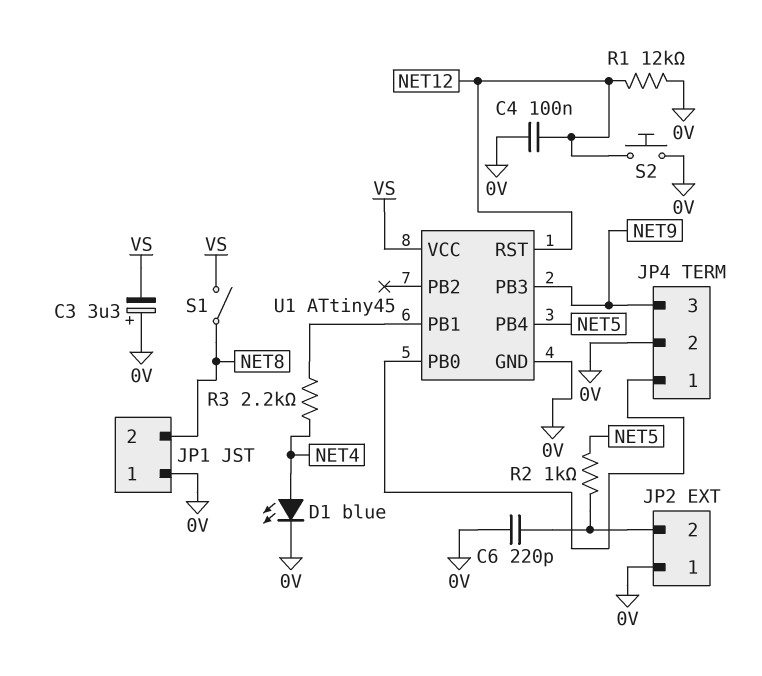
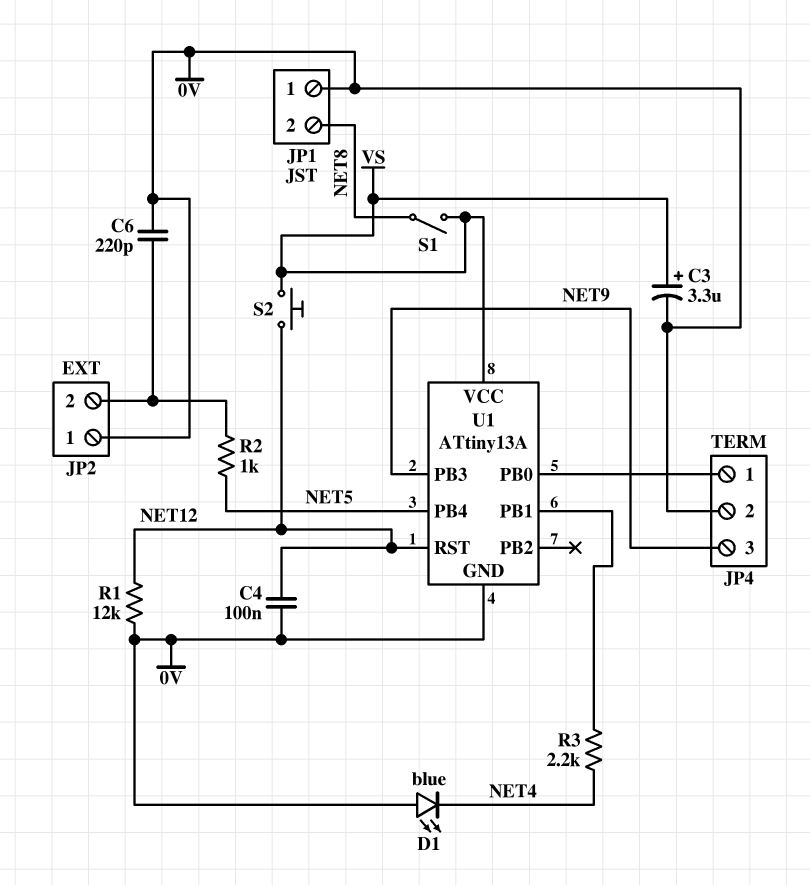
C3: 3.3uF (plus 0V, minus VS) -> 3.3uF (plus VS, minus 0V)
D1: LED blue (A NET4, K 0V) -> LED blue (A 0V, K NET4)
S2: button (0V, NET12) -> button (NET12, VS)
U1: ATtiny45 -> ATtiny13A

